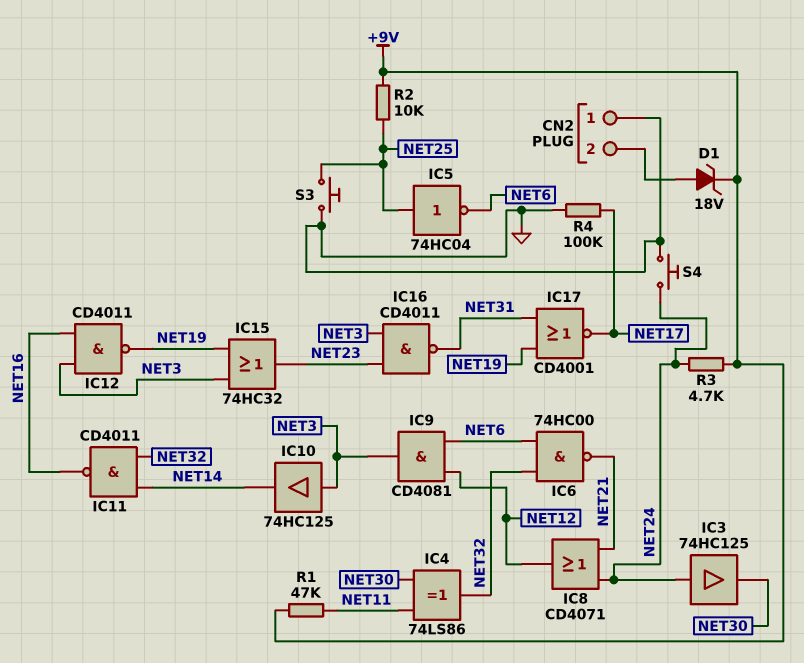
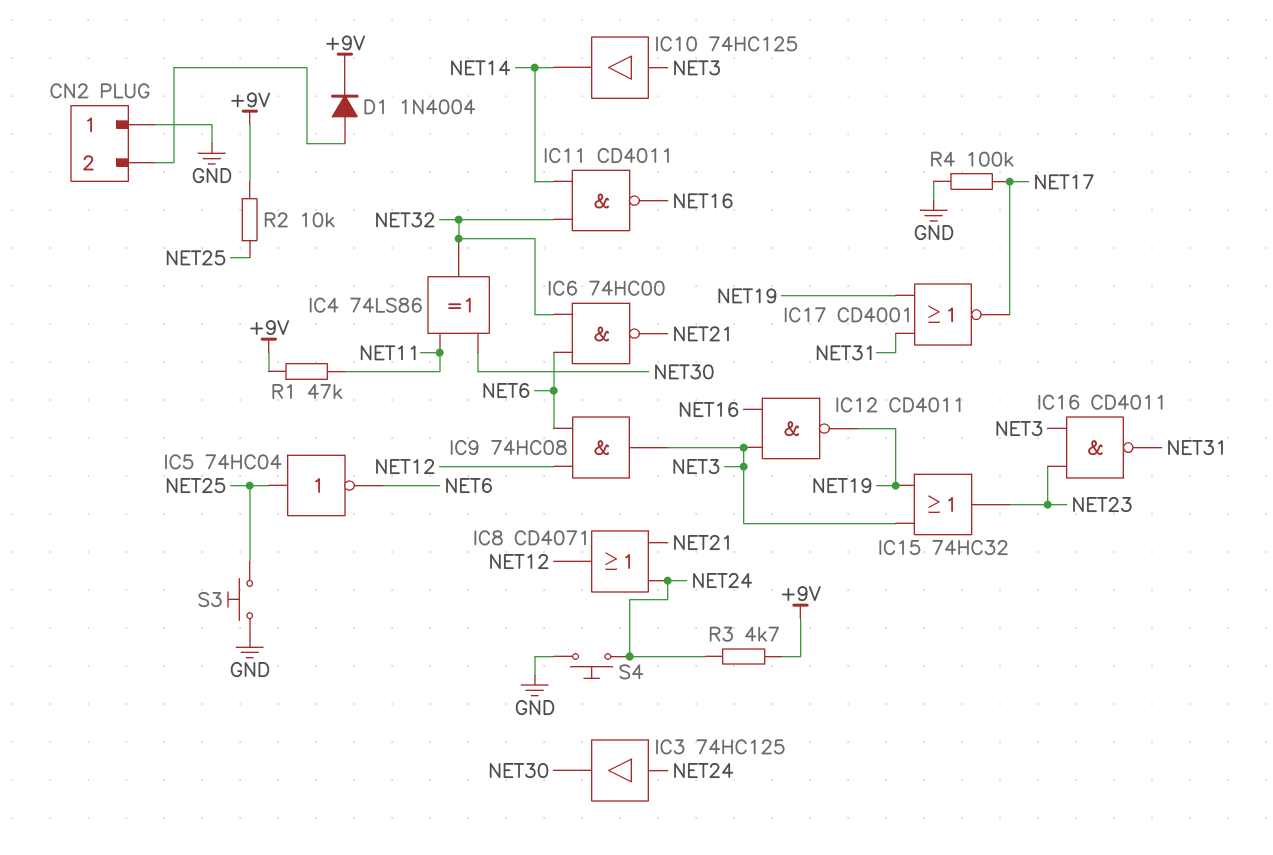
D1: zener 18V (A CN2/2, K +9V) -> diode 1N4004 (A CN2/2, K +9V)
IC9: AND CD4081 (in NET6, in NET12, out NET3) -> AND 74HC08 (in NET6, in NET12, out NET3)

